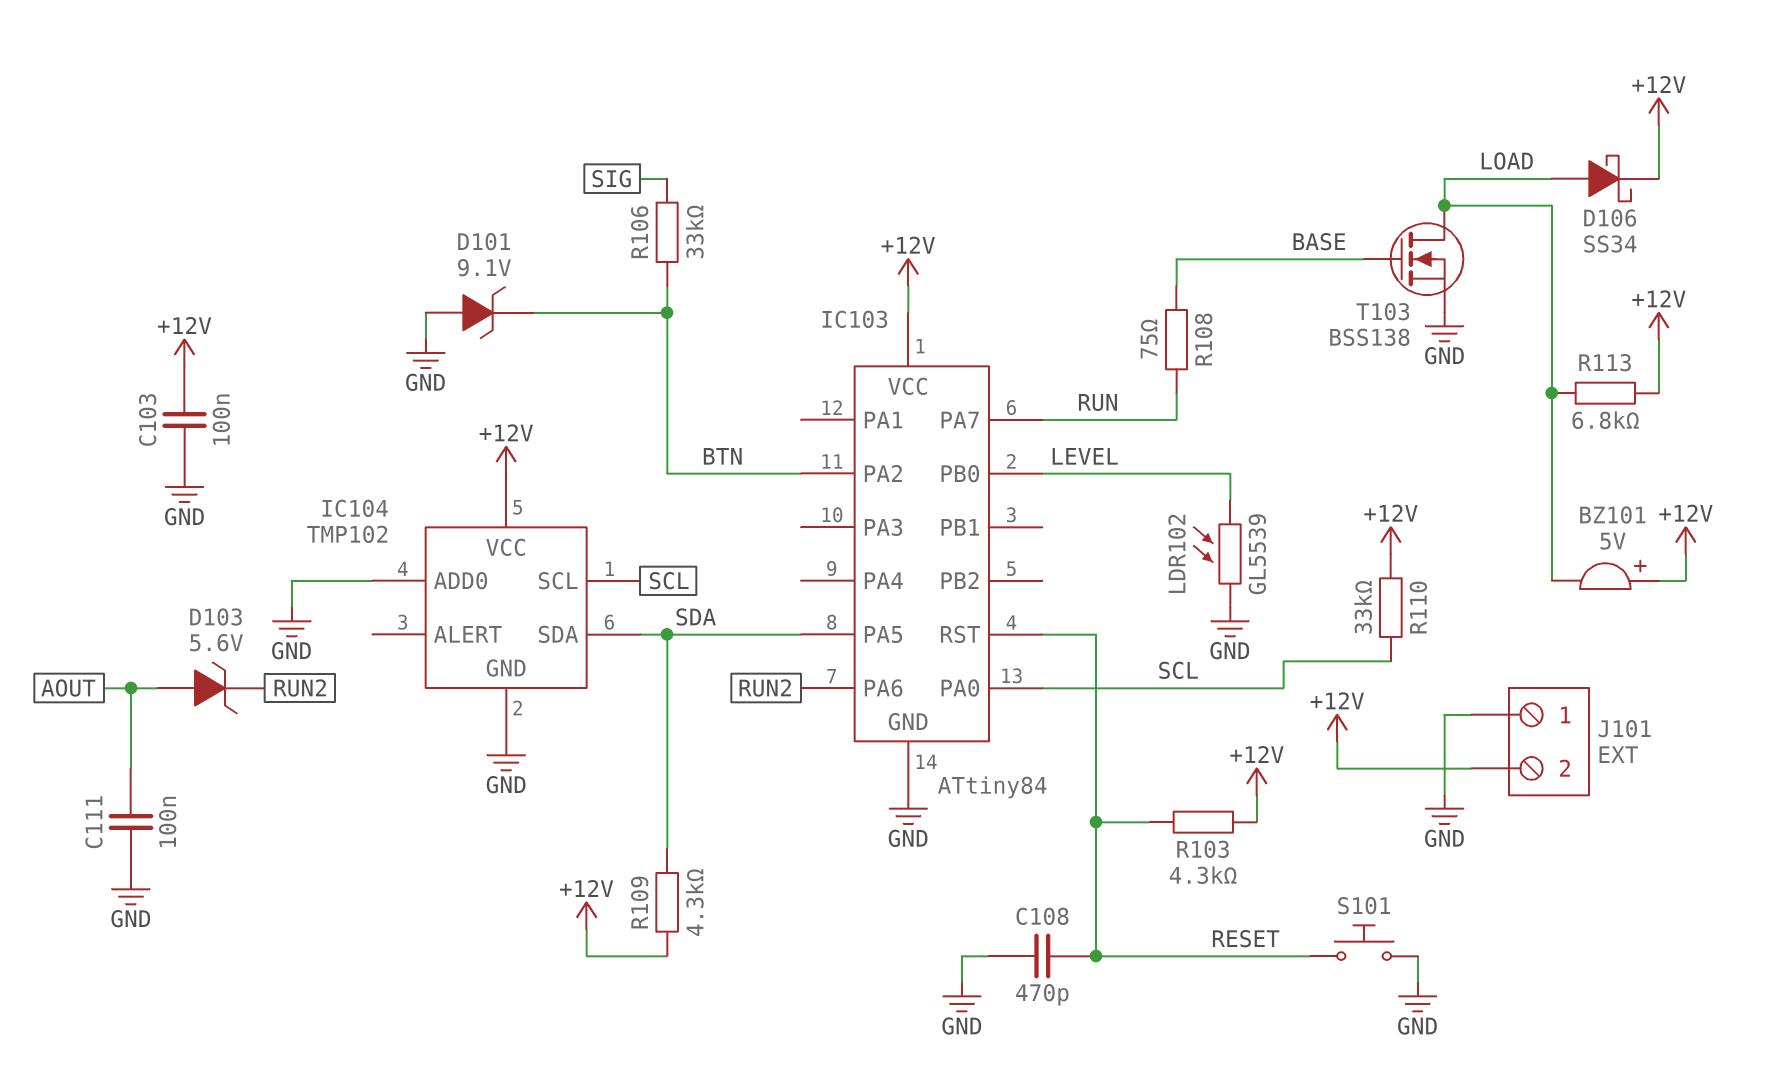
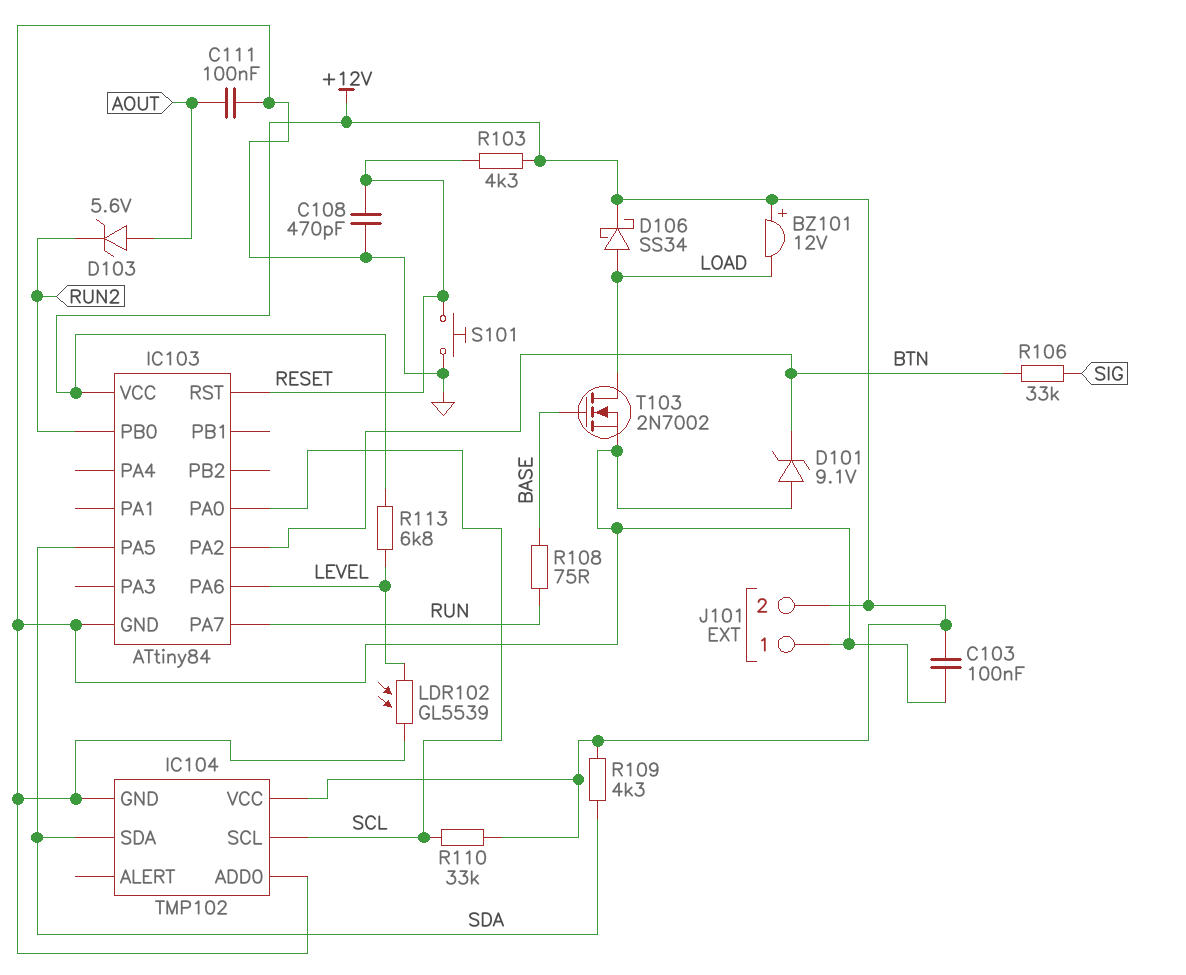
BZ101: buzzer 5V (plus +12V, minus LOAD) -> buzzer 12V (plus +12V, minus LOAD)
IC103 pin PA6: RUN2 -> LEVEL
IC103 pin PB0: LEVEL -> RUN2
R113: 6.8k (+12V, LOAD) -> 6.8k (+12V, LEVEL)
T103: NMOS BSS138 (G BASE, D LOAD, S GND) -> NMOS 2N7002 (G BASE, D LOAD, S GND)

